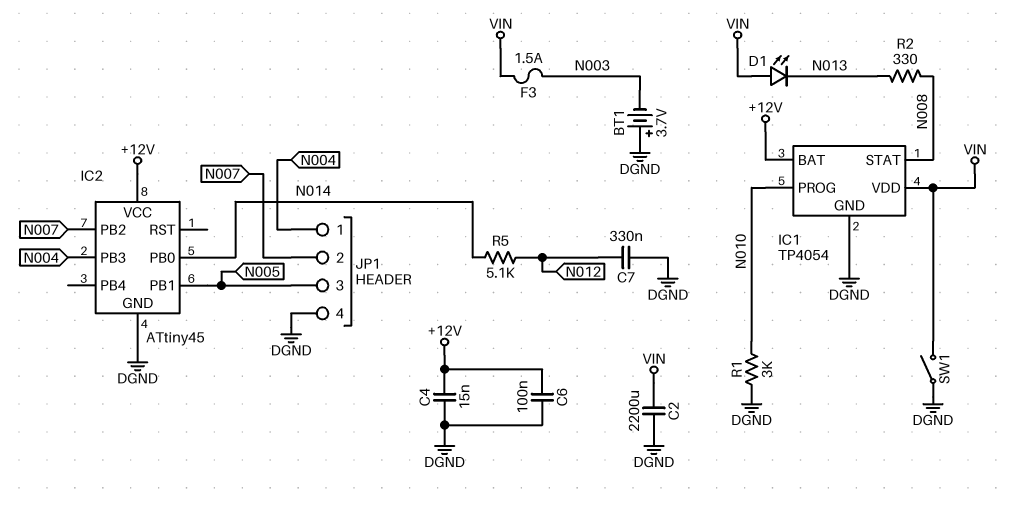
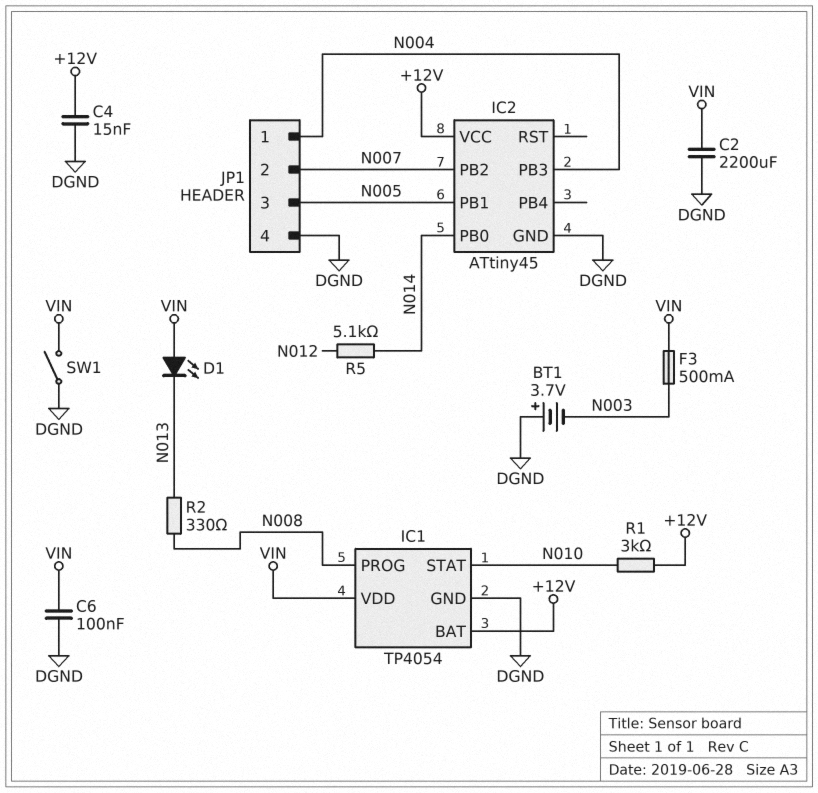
C6: 100nF (+12V, DGND) -> 100nF (DGND, VIN)
C7: 330nF (DGND, N012) -> none
F3: 1.5A (N003, VIN) -> 500mA (N003, VIN)
IC1 pin PROG: N010 -> N008
IC1 pin STAT: N008 -> N010
R1: 3k (DGND, N010) -> 3k (+12V, N010)

